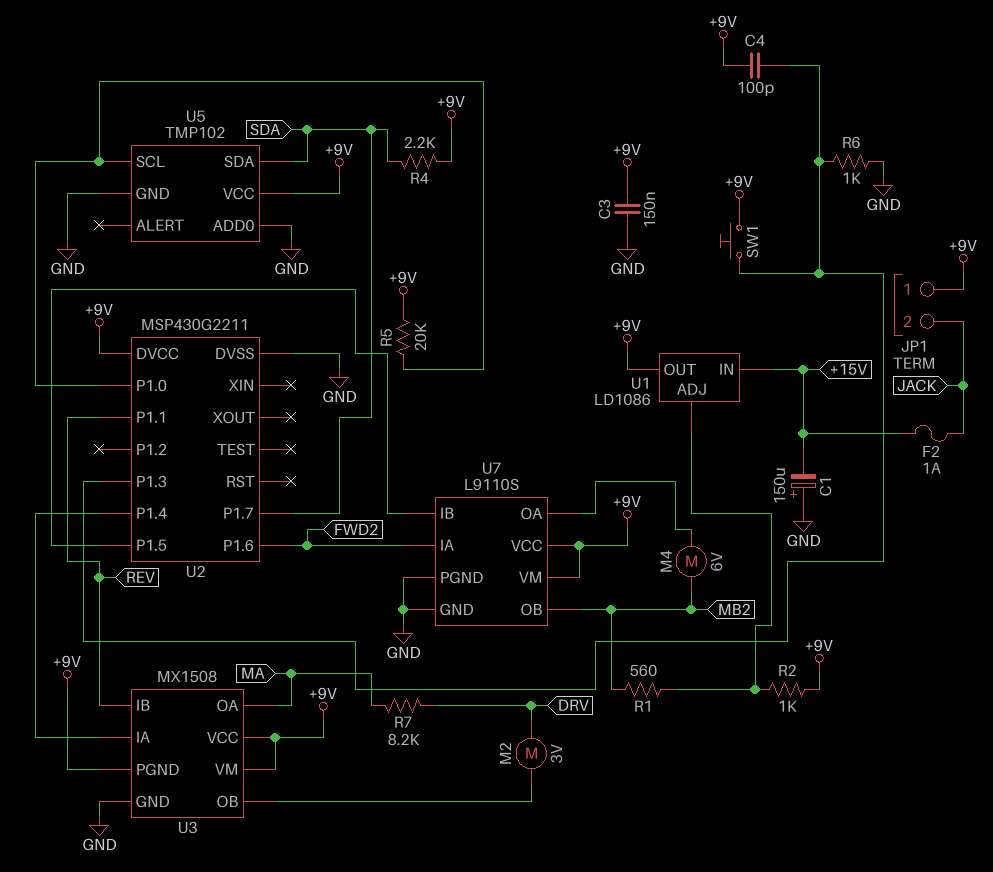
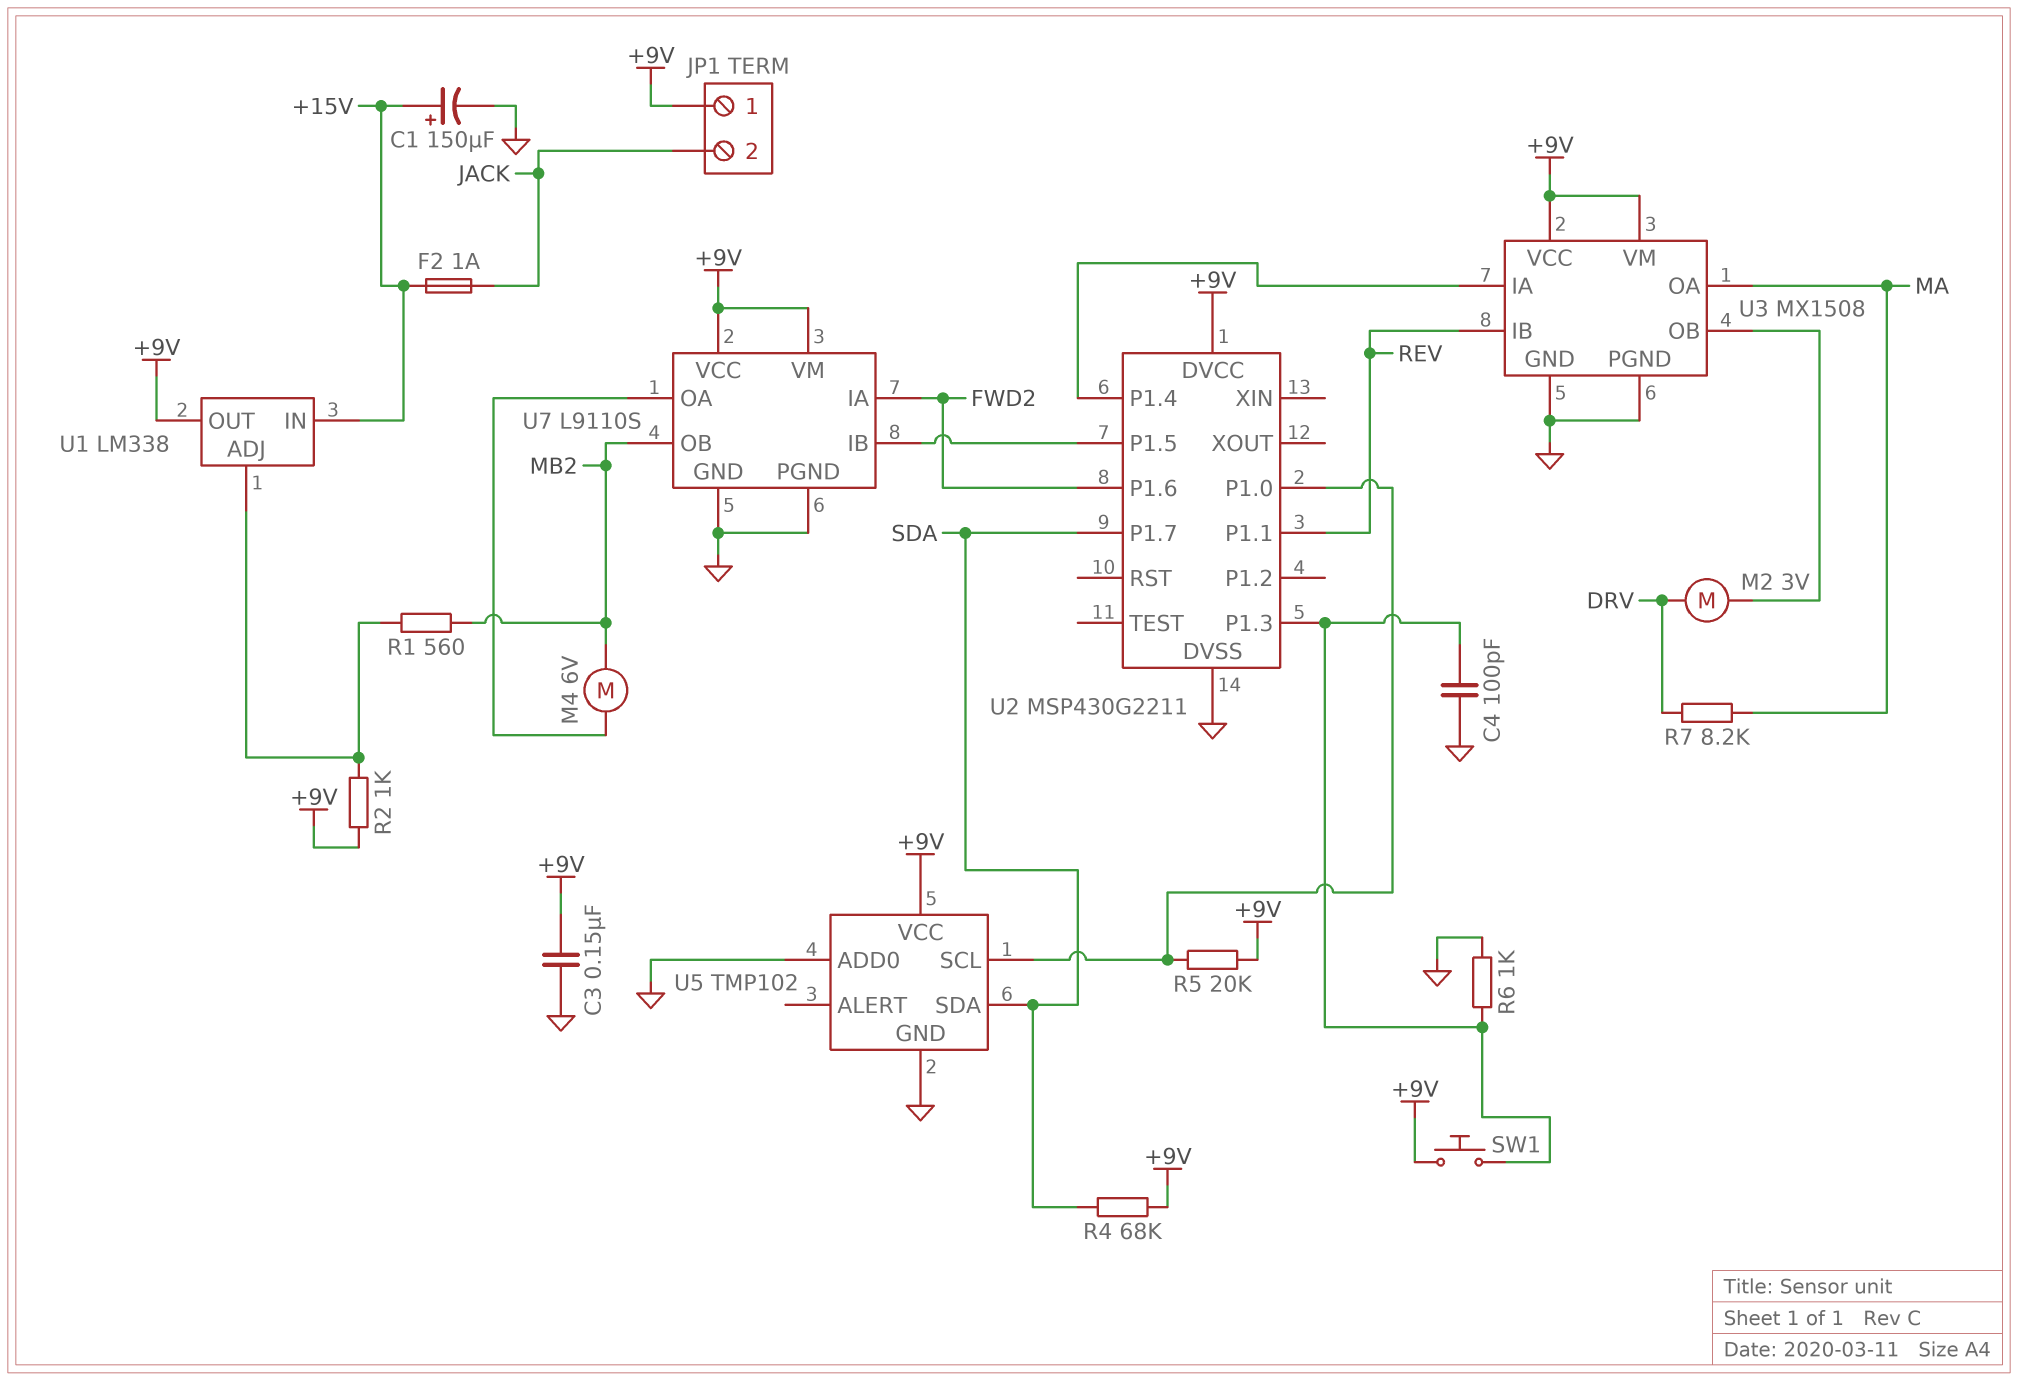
C1: 150uF (plus GND, minus +15V) -> 150uF (plus +15V, minus GND)
C4: 100pF (+9V, U2/P1.3) -> 100pF (GND, U2/P1.3)
R4: 2.2k (+9V, SDA) -> 68k (+9V, SDA)
U1: LD1086 -> LM338
U3 pin PGND: +9V -> GND

